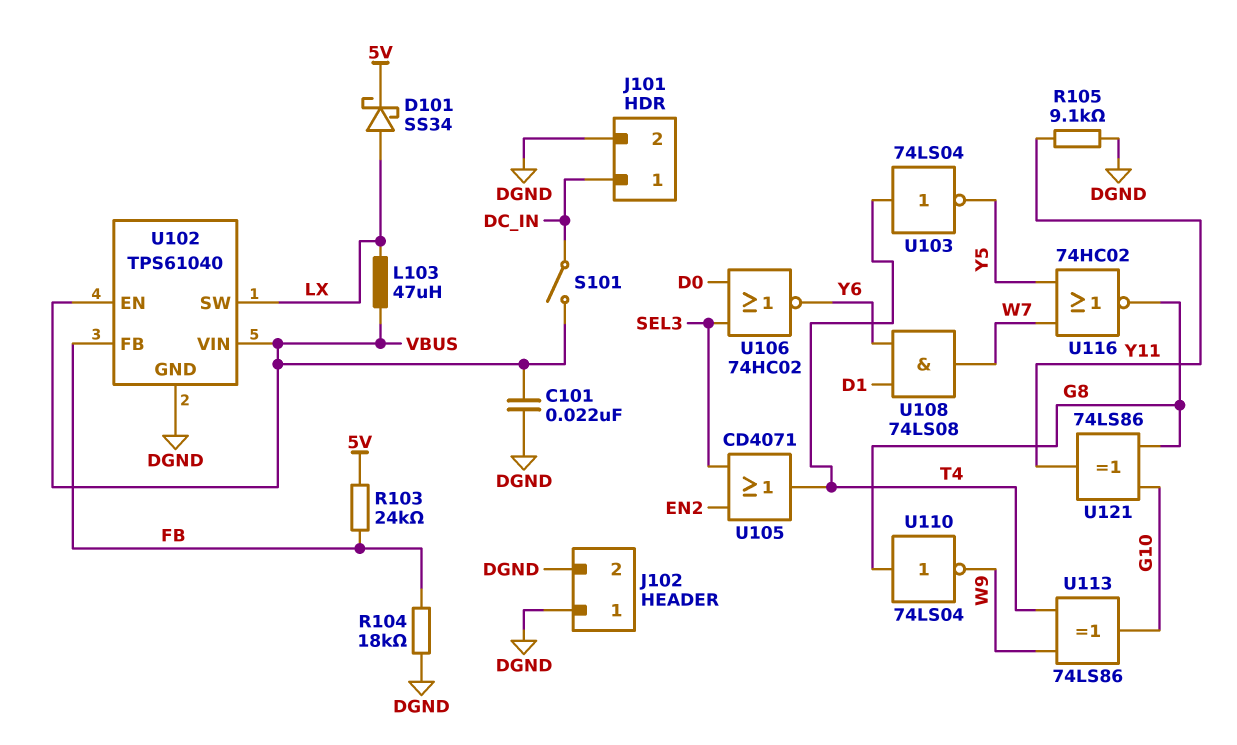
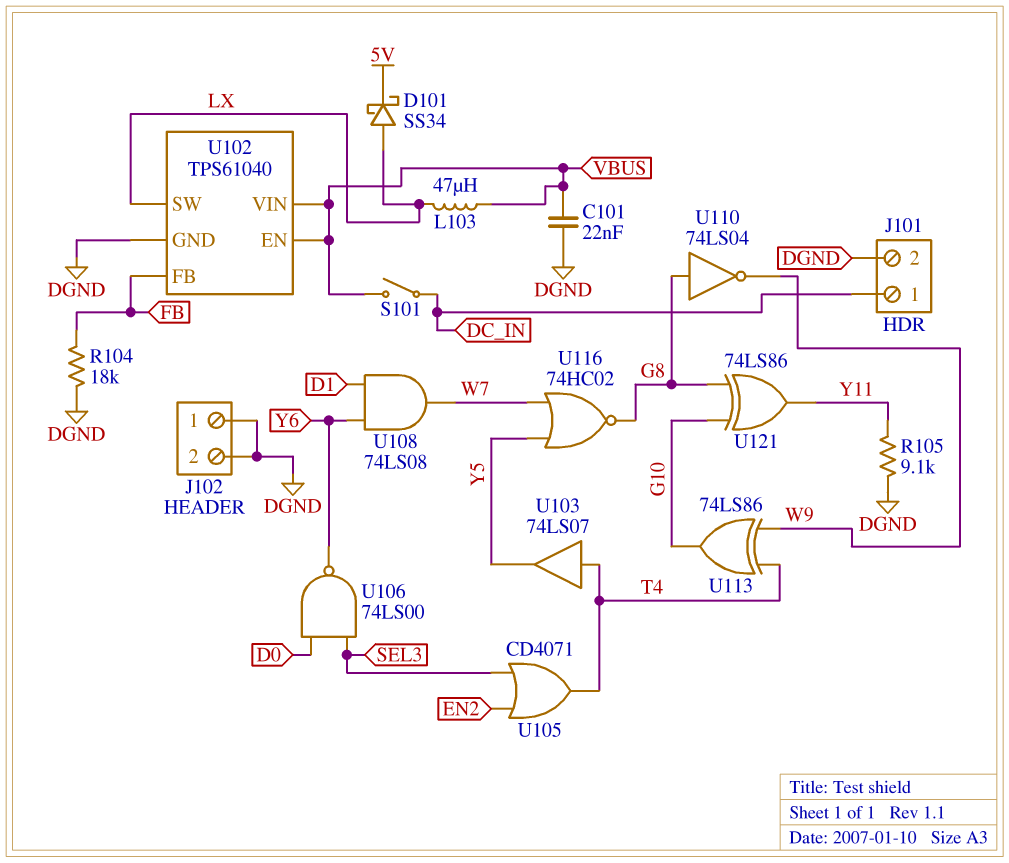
R103: 24k (5V, FB) -> none
U103: NOT 74LS04 (in T4, out Y5) -> buffer 74LS07 (in T4, out Y5)
U106: NOR 74HC02 (in D0, in SEL3, out Y6) -> NAND 74LS00 (in D0, in SEL3, out Y6)

